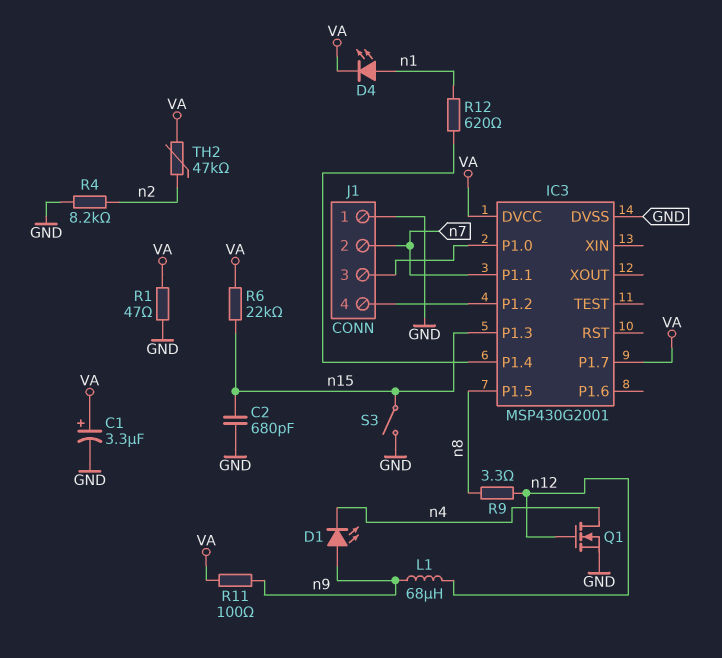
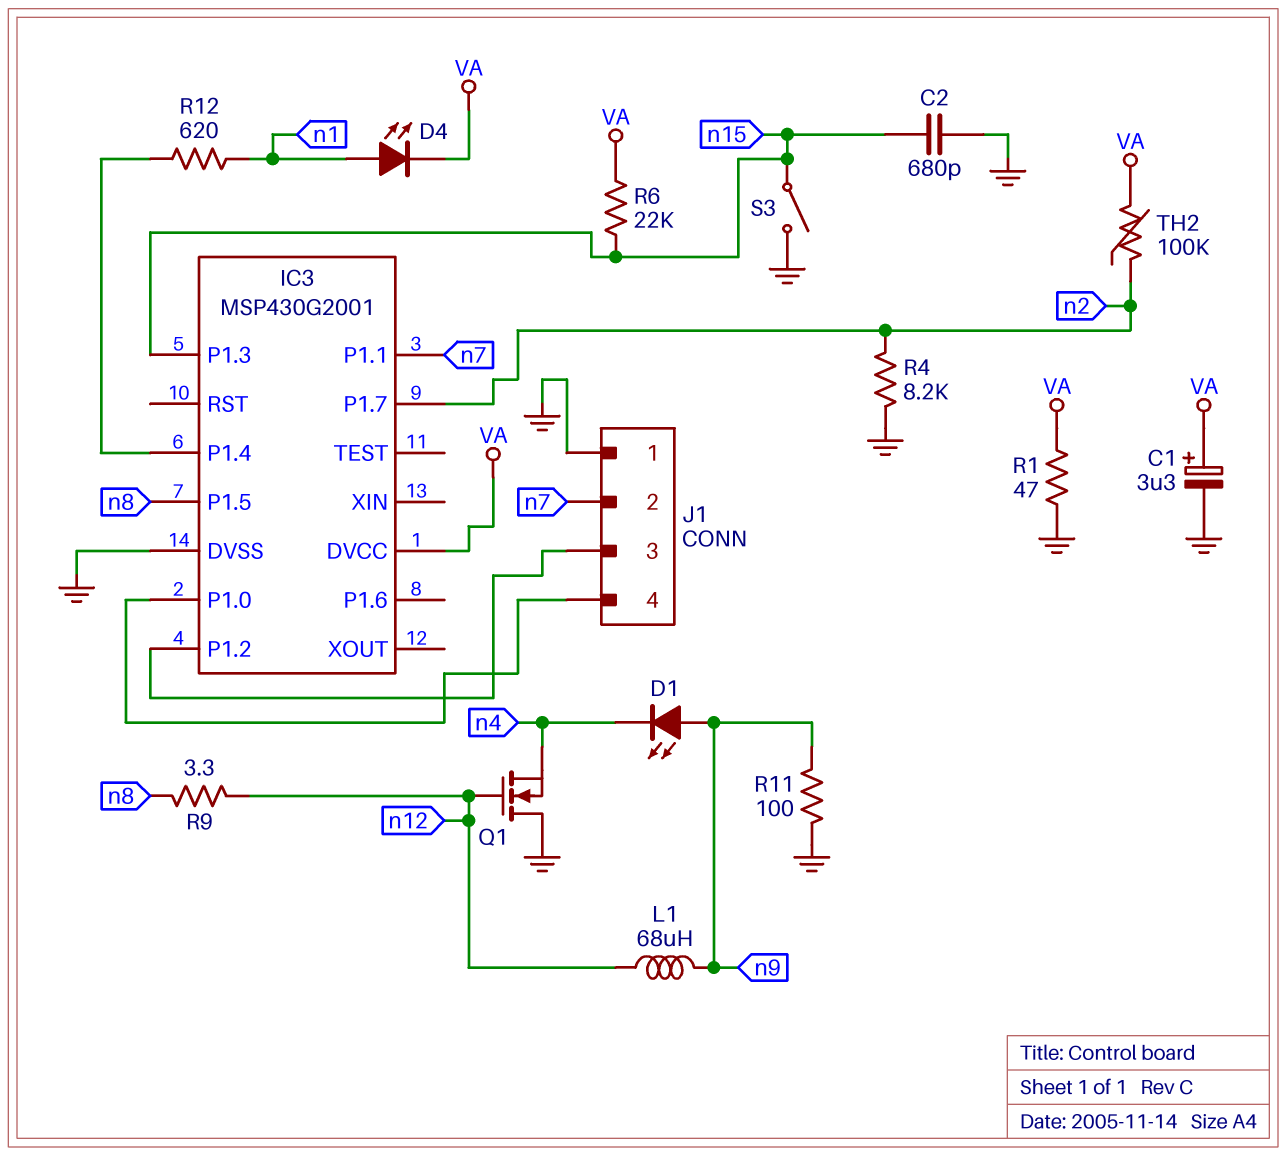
IC3 pin P1.7: VA -> n2
J1 pin 3: IC3/P1.0 -> IC3/P1.2
J1 pin 4: IC3/P1.2 -> IC3/P1.0
Q1: NMOS (G n12, D n4, S GND) -> NMOS (G n12, D GND, S n4)
R11: 100 (VA, n9) -> 100 (GND, n9)
TH2: 47k (VA, n2) -> 100k (VA, n2)

